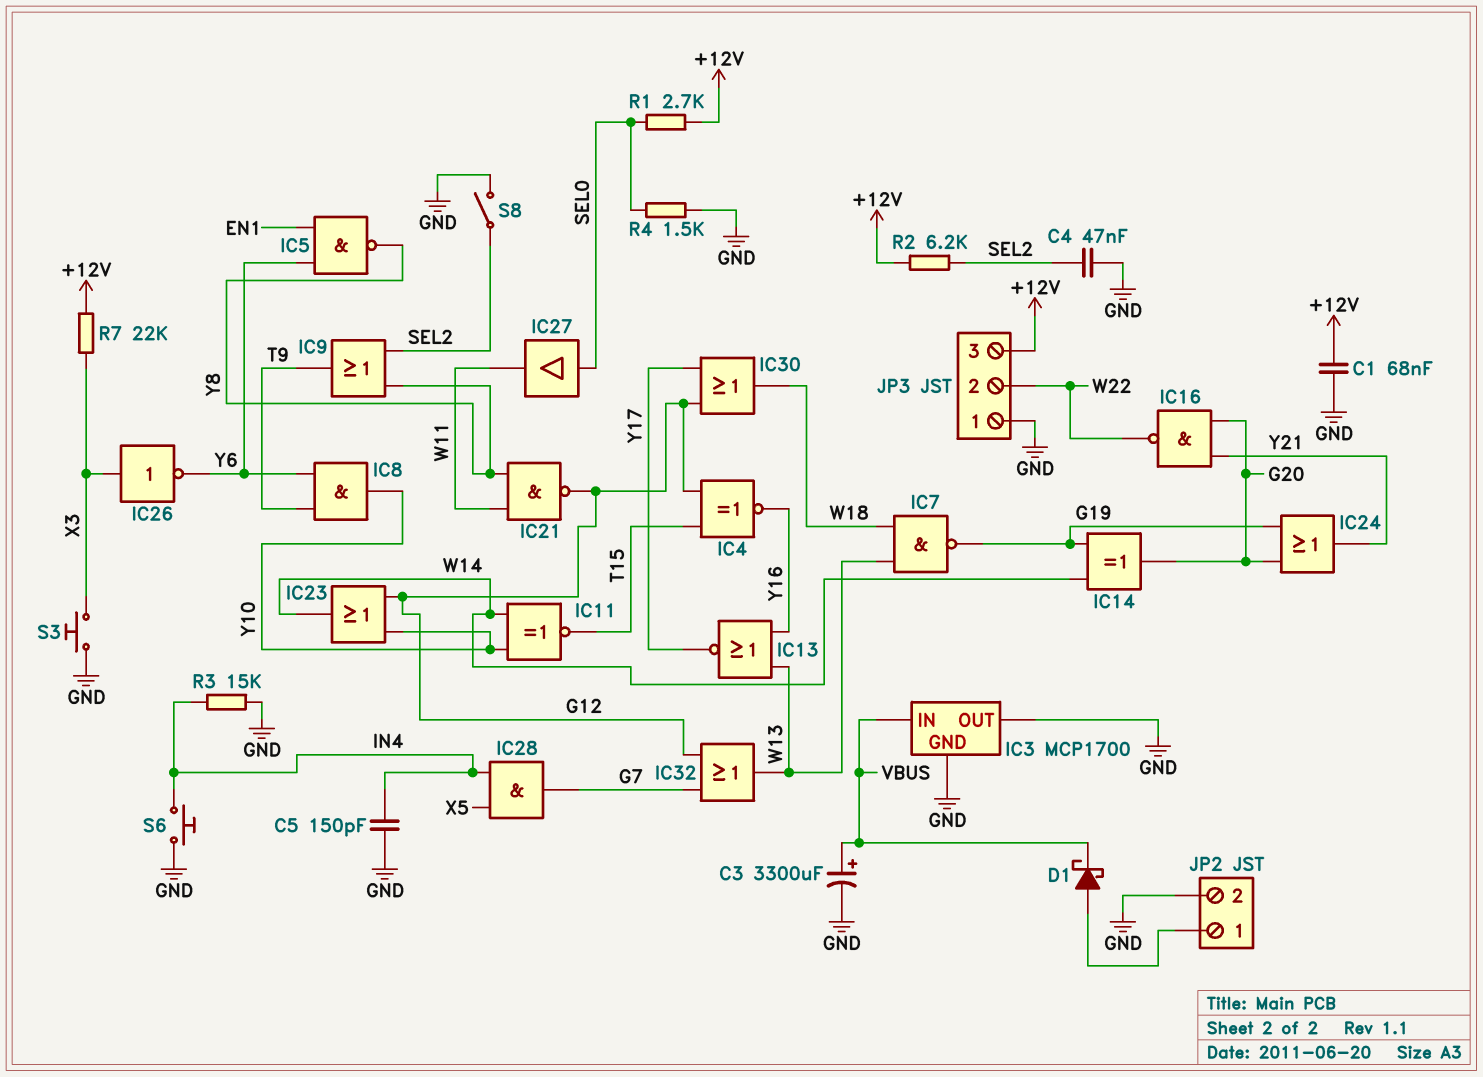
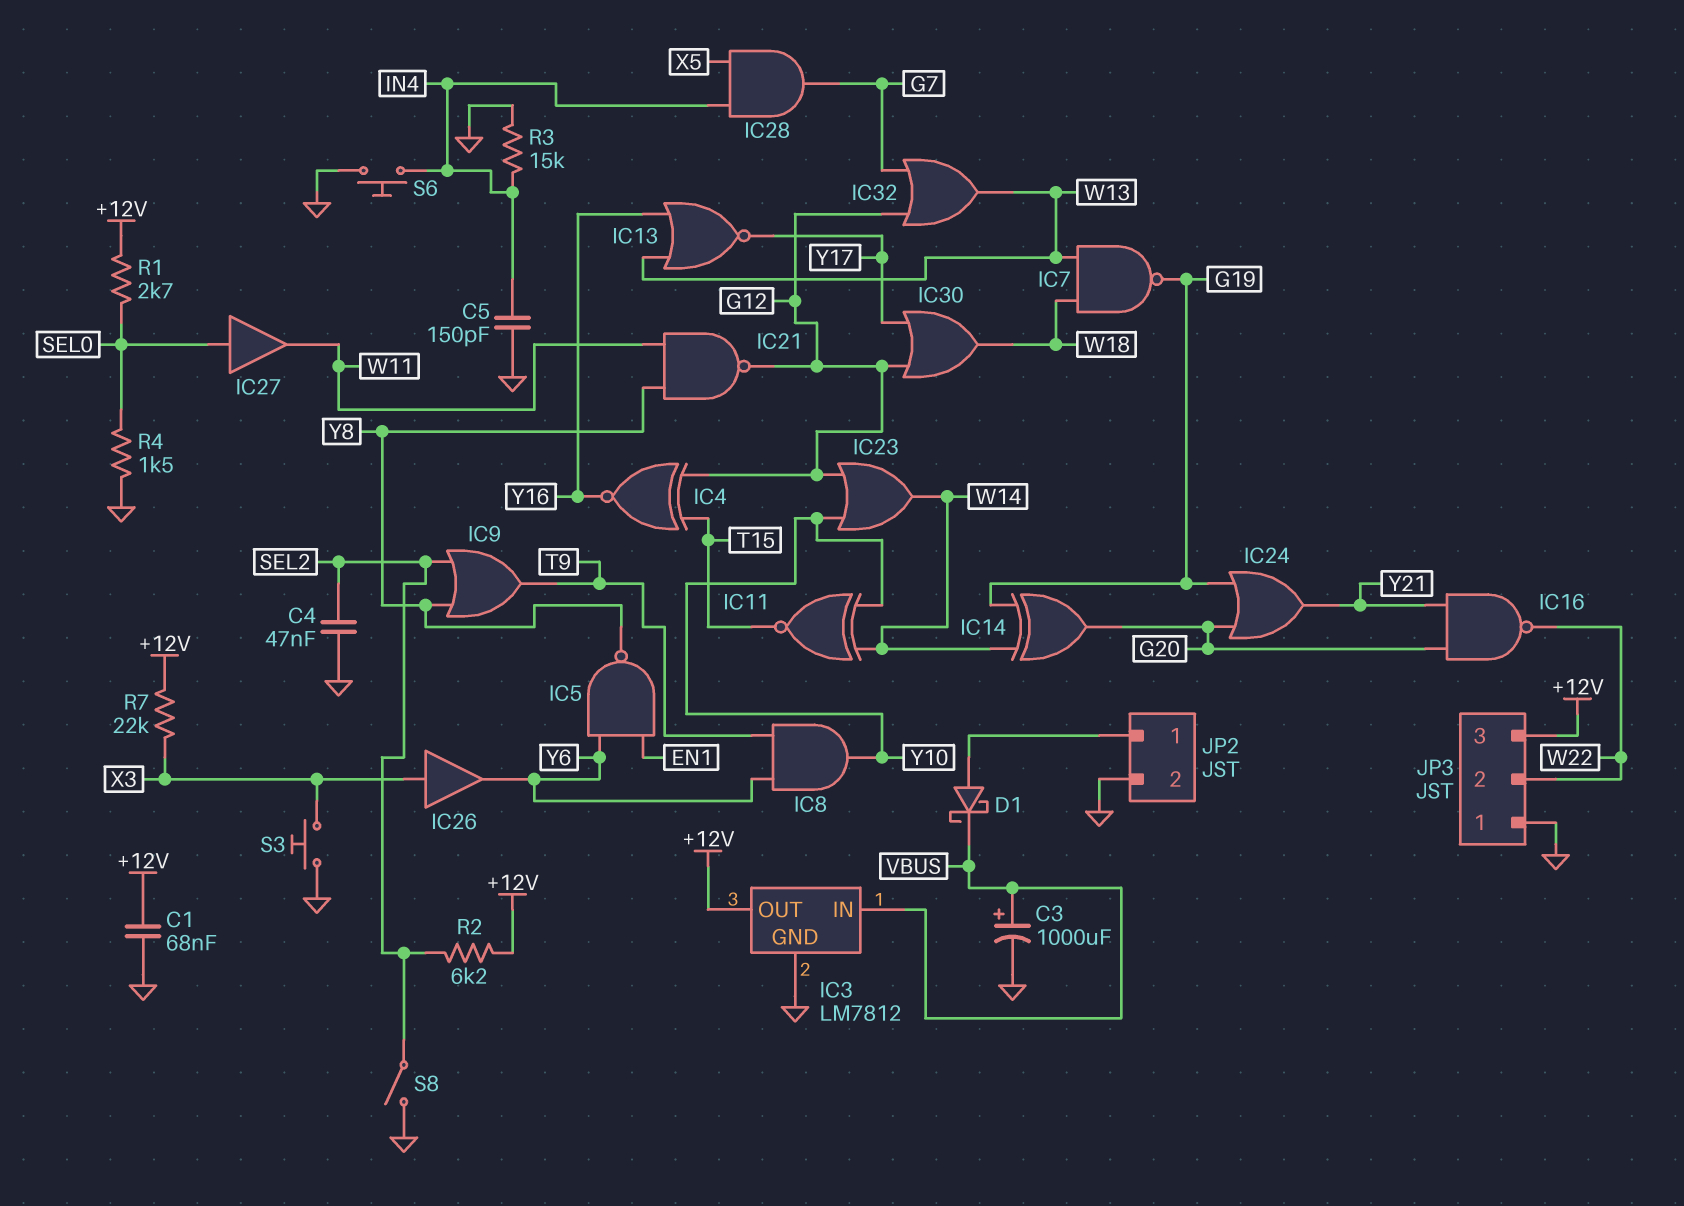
C3: 3300uF (plus VBUS, minus GND) -> 1000uF (plus VBUS, minus GND)
IC3: MCP1700 -> LM7812
IC3 pin OUT: GND -> +12V
IC26: NOT (in X3, out Y6) -> buffer (in X3, out Y6)

